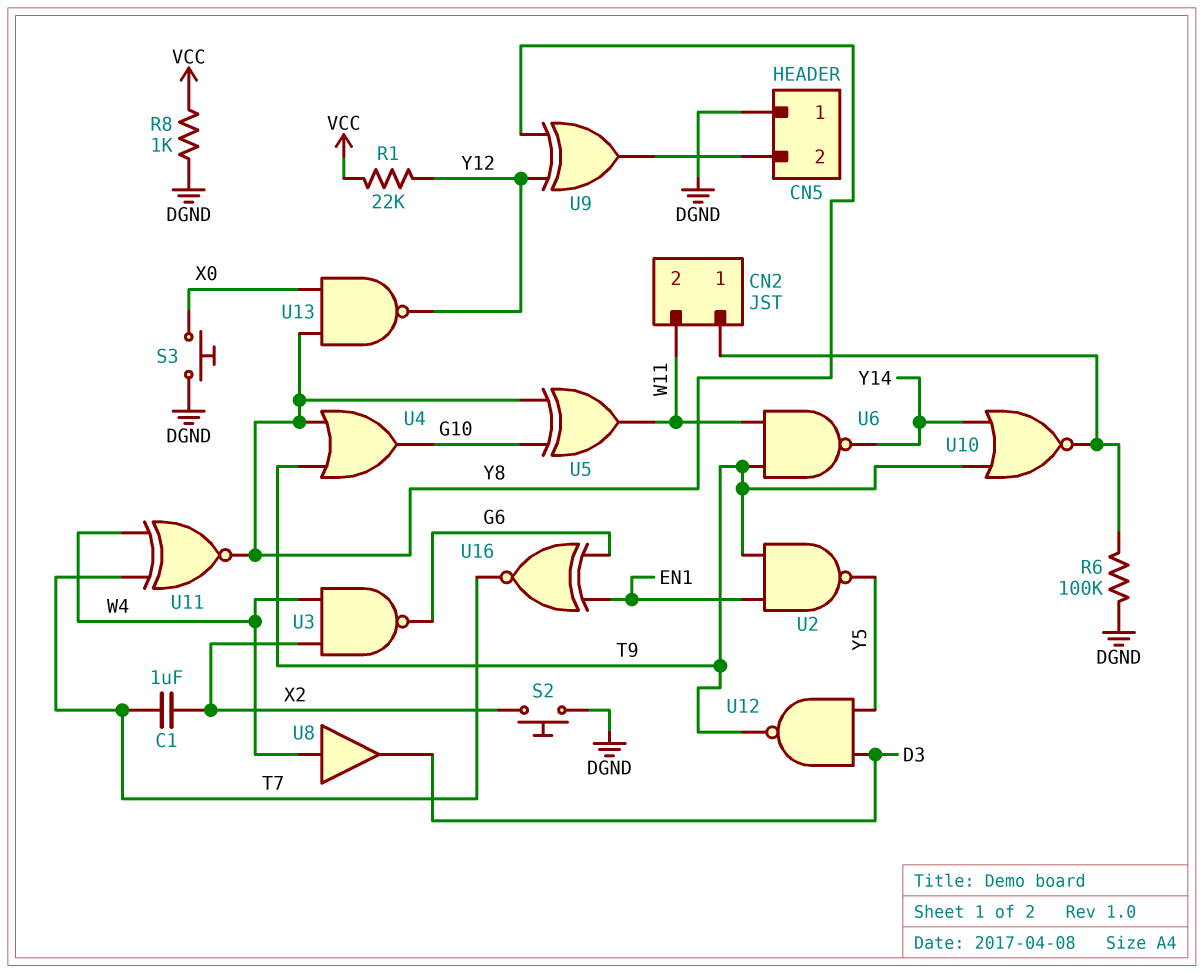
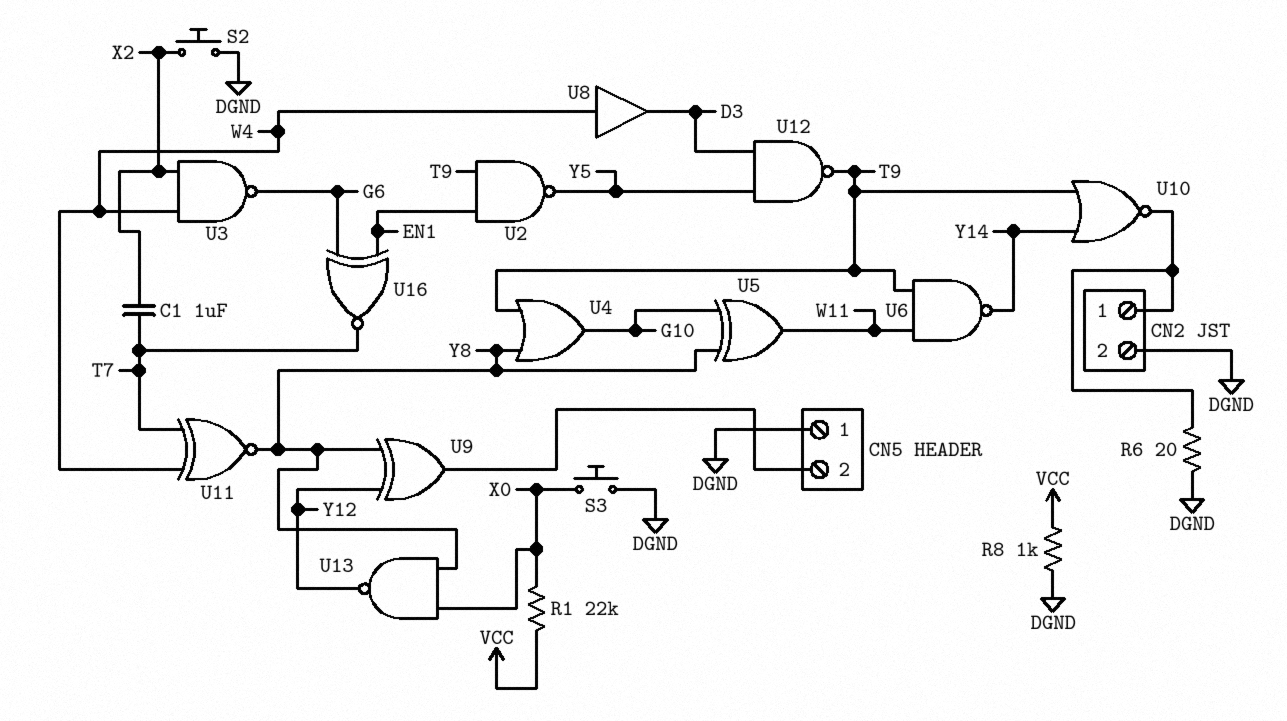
CN2 pin 2: W11 -> DGND
R1: 22k (VCC, Y12) -> 22k (VCC, X0)
R6: 100k (CN2/1, DGND) -> 20 (CN2/1, DGND)

